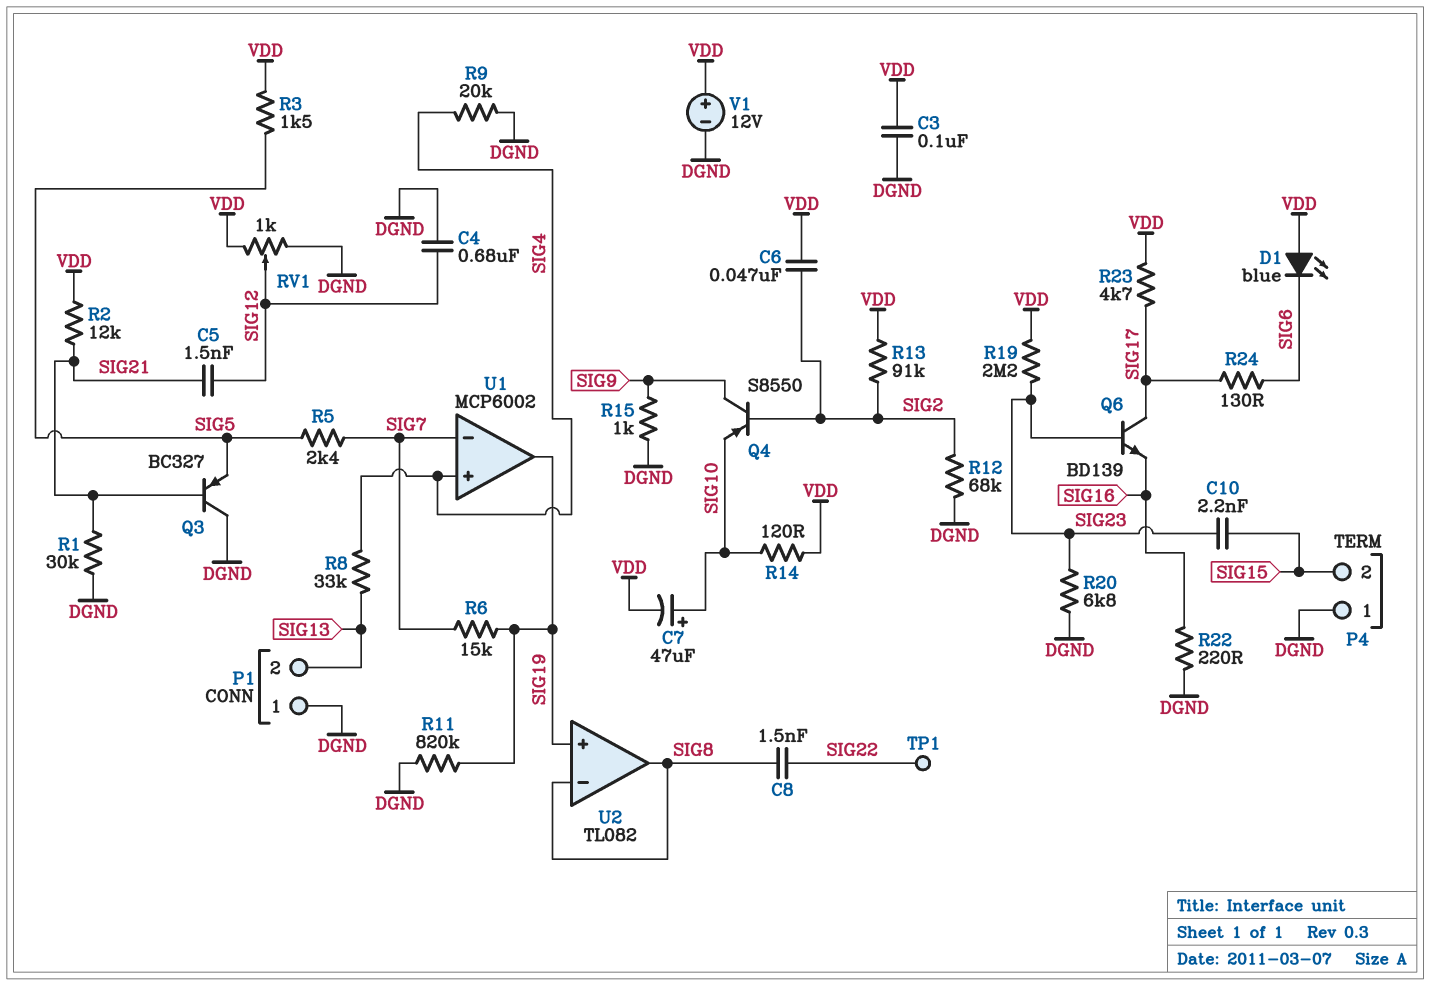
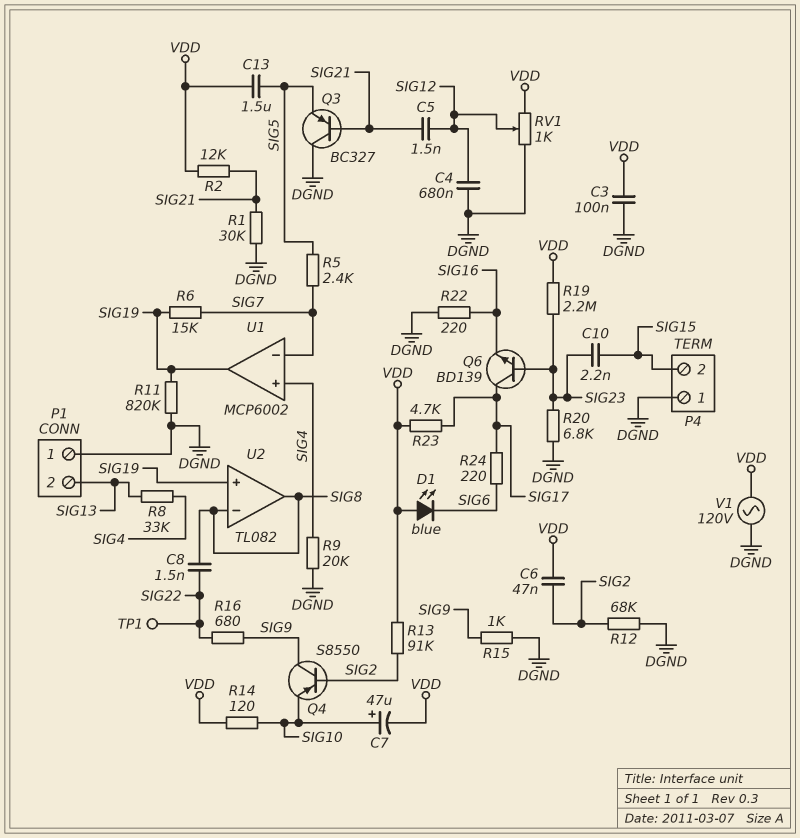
C13: none -> 1.5uF (SIG5, VDD)
R3: 1.5k (SIG5, VDD) -> none
R16: none -> 680 (SIG9, SIG22)
R24: 130 (SIG6, SIG17) -> 220 (SIG6, SIG17)
V1: 12V (plus VDD, minus DGND) -> AC 120V (DGND, VDD)

